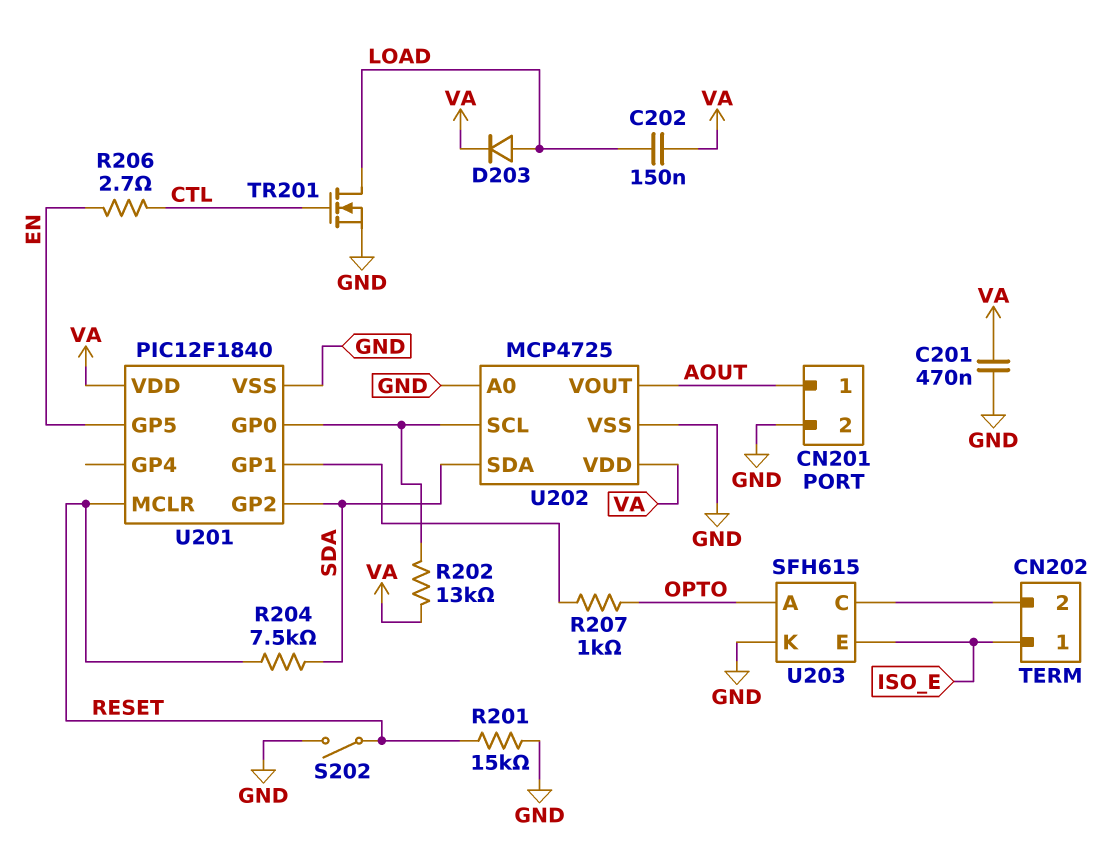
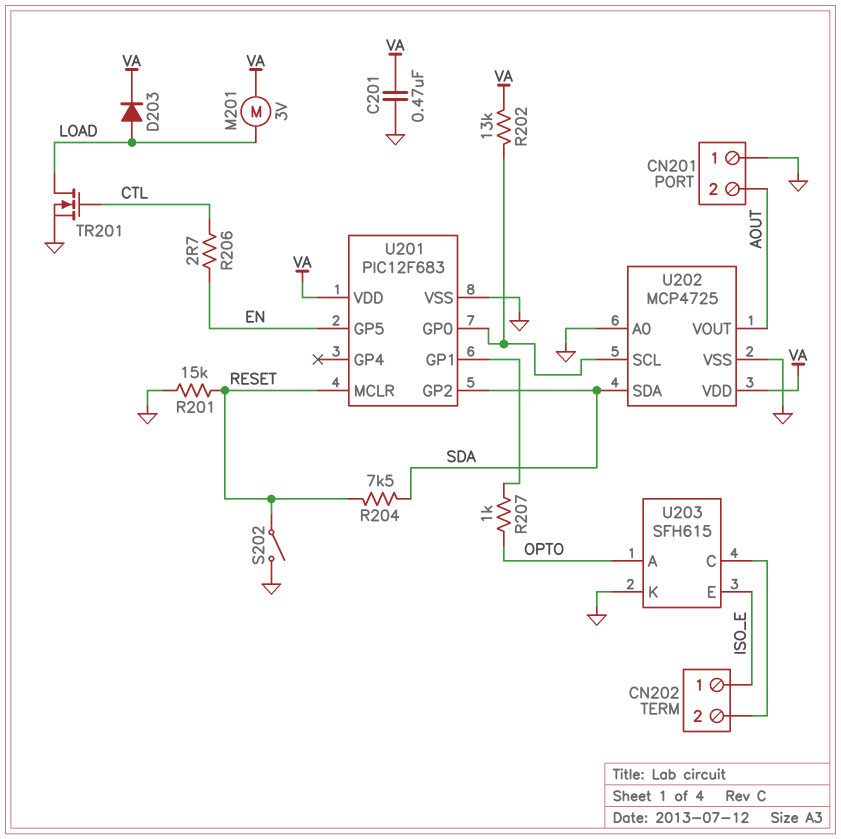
C202: 150nF (LOAD, VA) -> none
CN201 pin 1: AOUT -> GND
CN201 pin 2: GND -> AOUT
M201: none -> motor 3V (LOAD, VA)
U201: PIC12F1840 -> PIC12F683

